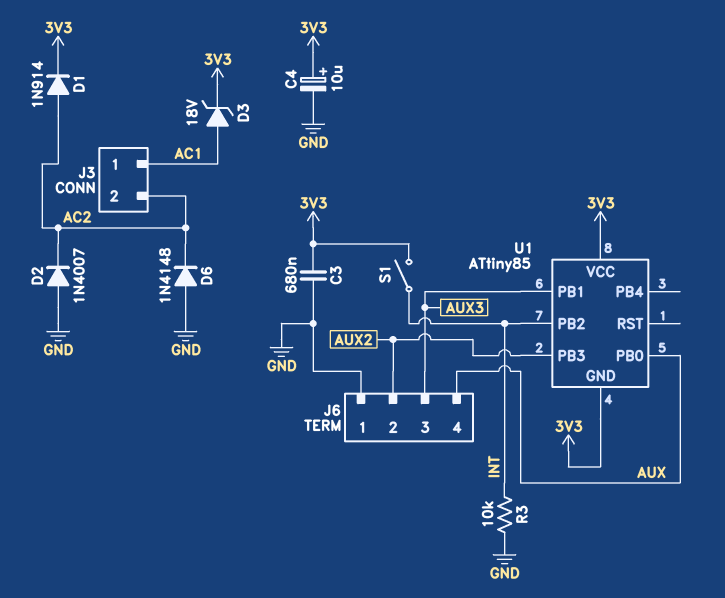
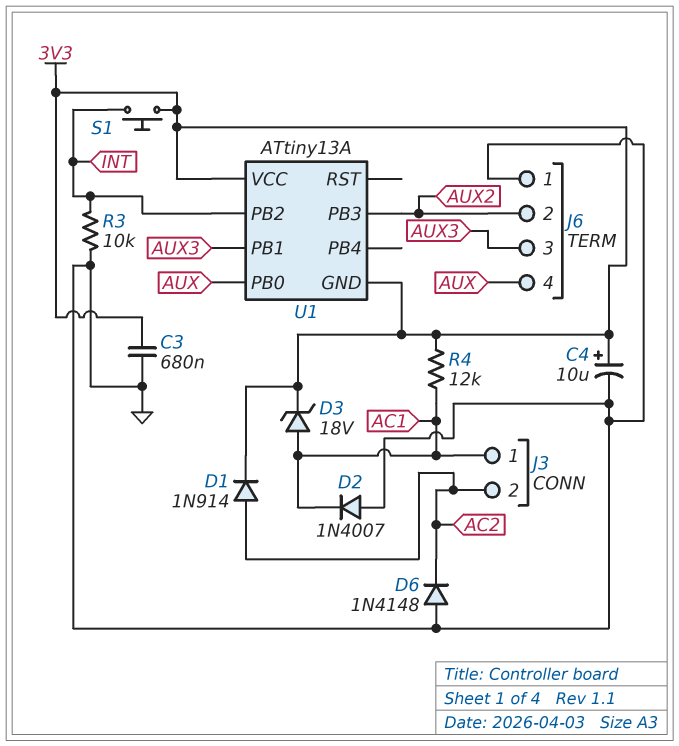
D2: diode 1N4007 (A GND, K AC2) -> diode 1N4007 (A GND, K AC1)
R4: none -> 12k (3V3, AC1)
S1: switch (3V3, INT) -> button (3V3, INT)
U1: ATtiny85 -> ATtiny13A

